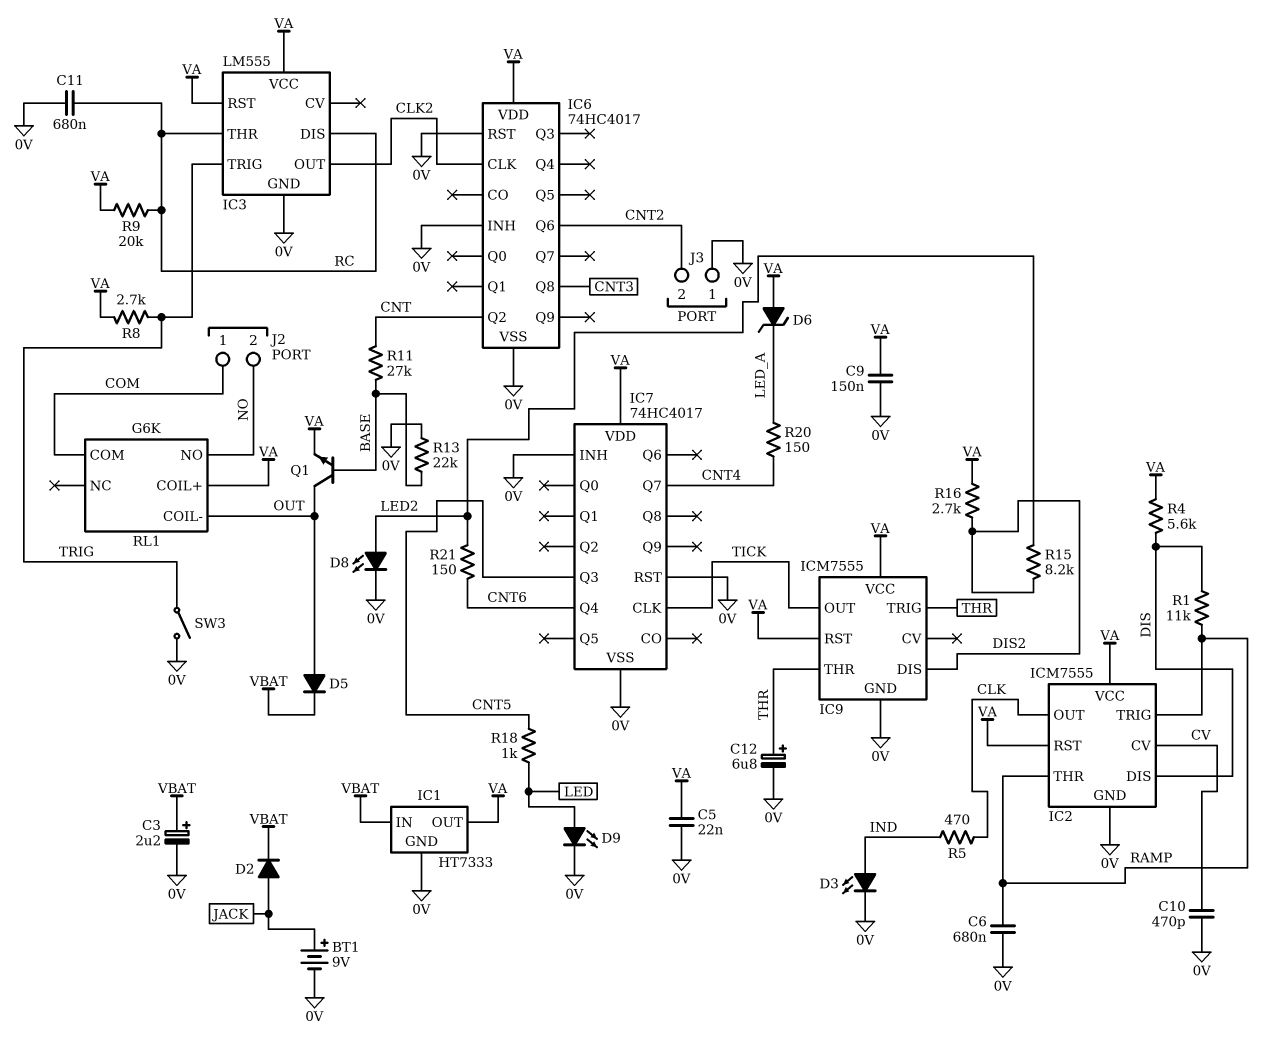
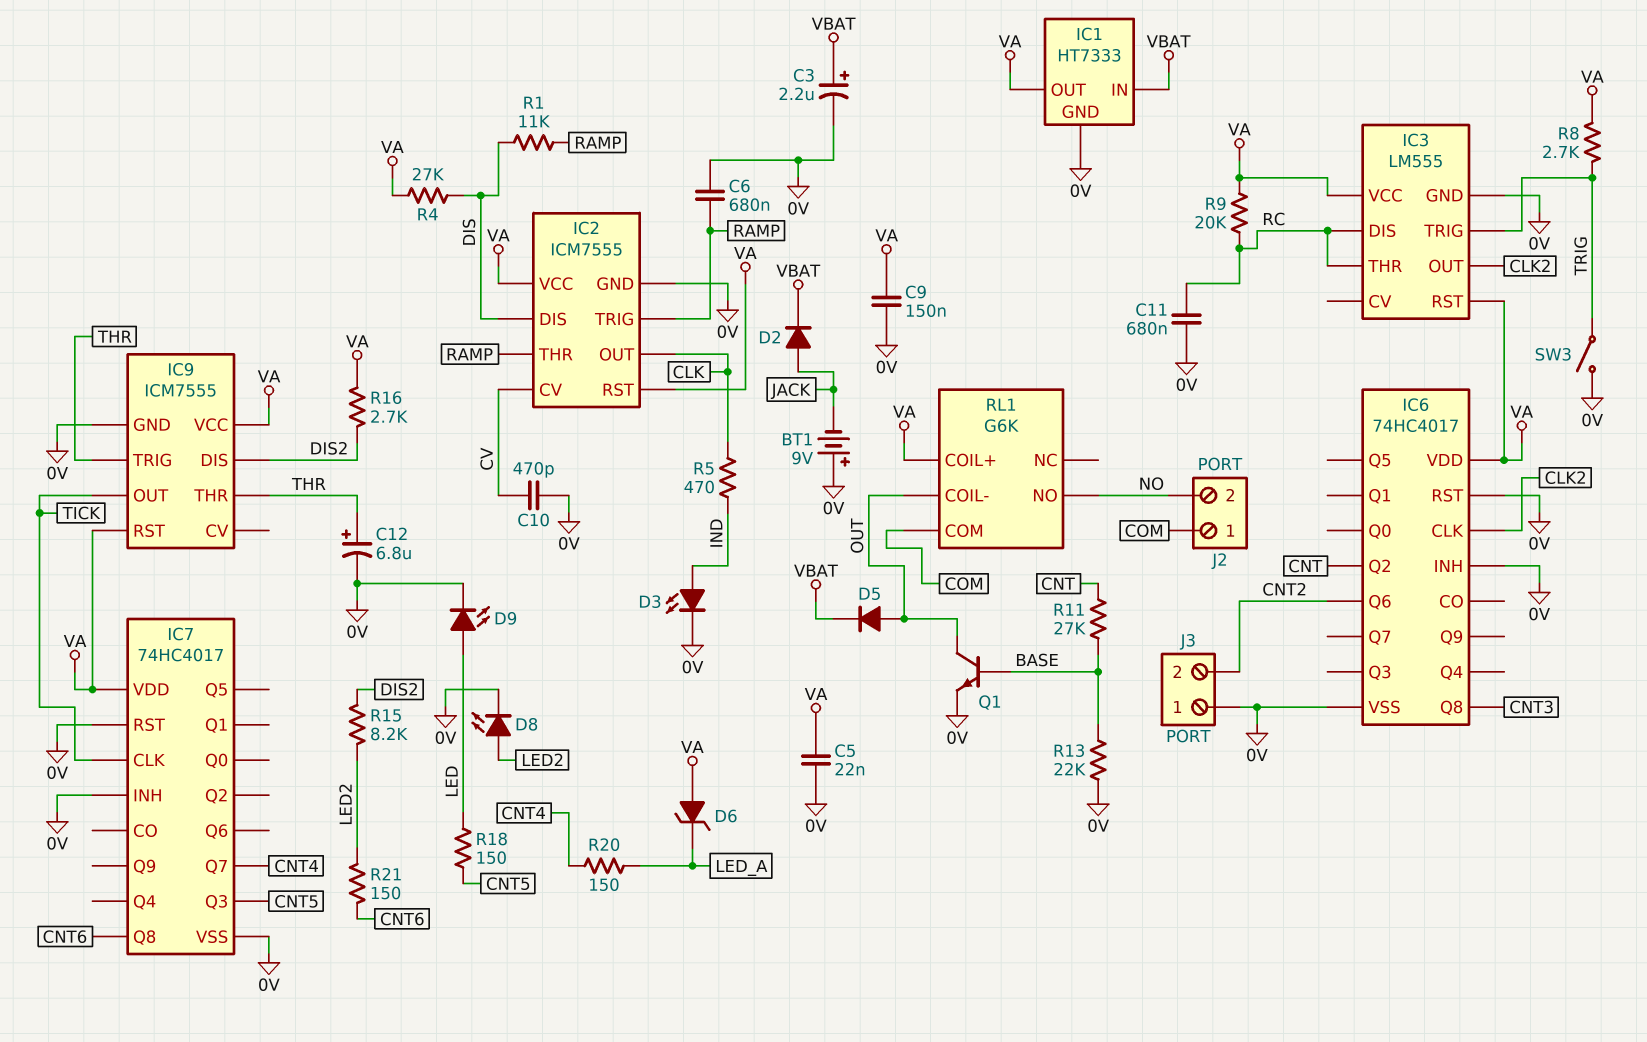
BT1: 9V (plus JACK, minus 0V) -> 9V (plus 0V, minus JACK)
IC7 pin Q4: CNT6 -> none
IC7 pin Q8: none -> CNT6
Q1: NPN (B BASE, C OUT, E VA) -> NPN (B BASE, C OUT, E 0V)
R4: 5.6k (DIS, VA) -> 27k (DIS, VA)
R18: 1k (CNT5, LED) -> 150 (CNT5, LED)

